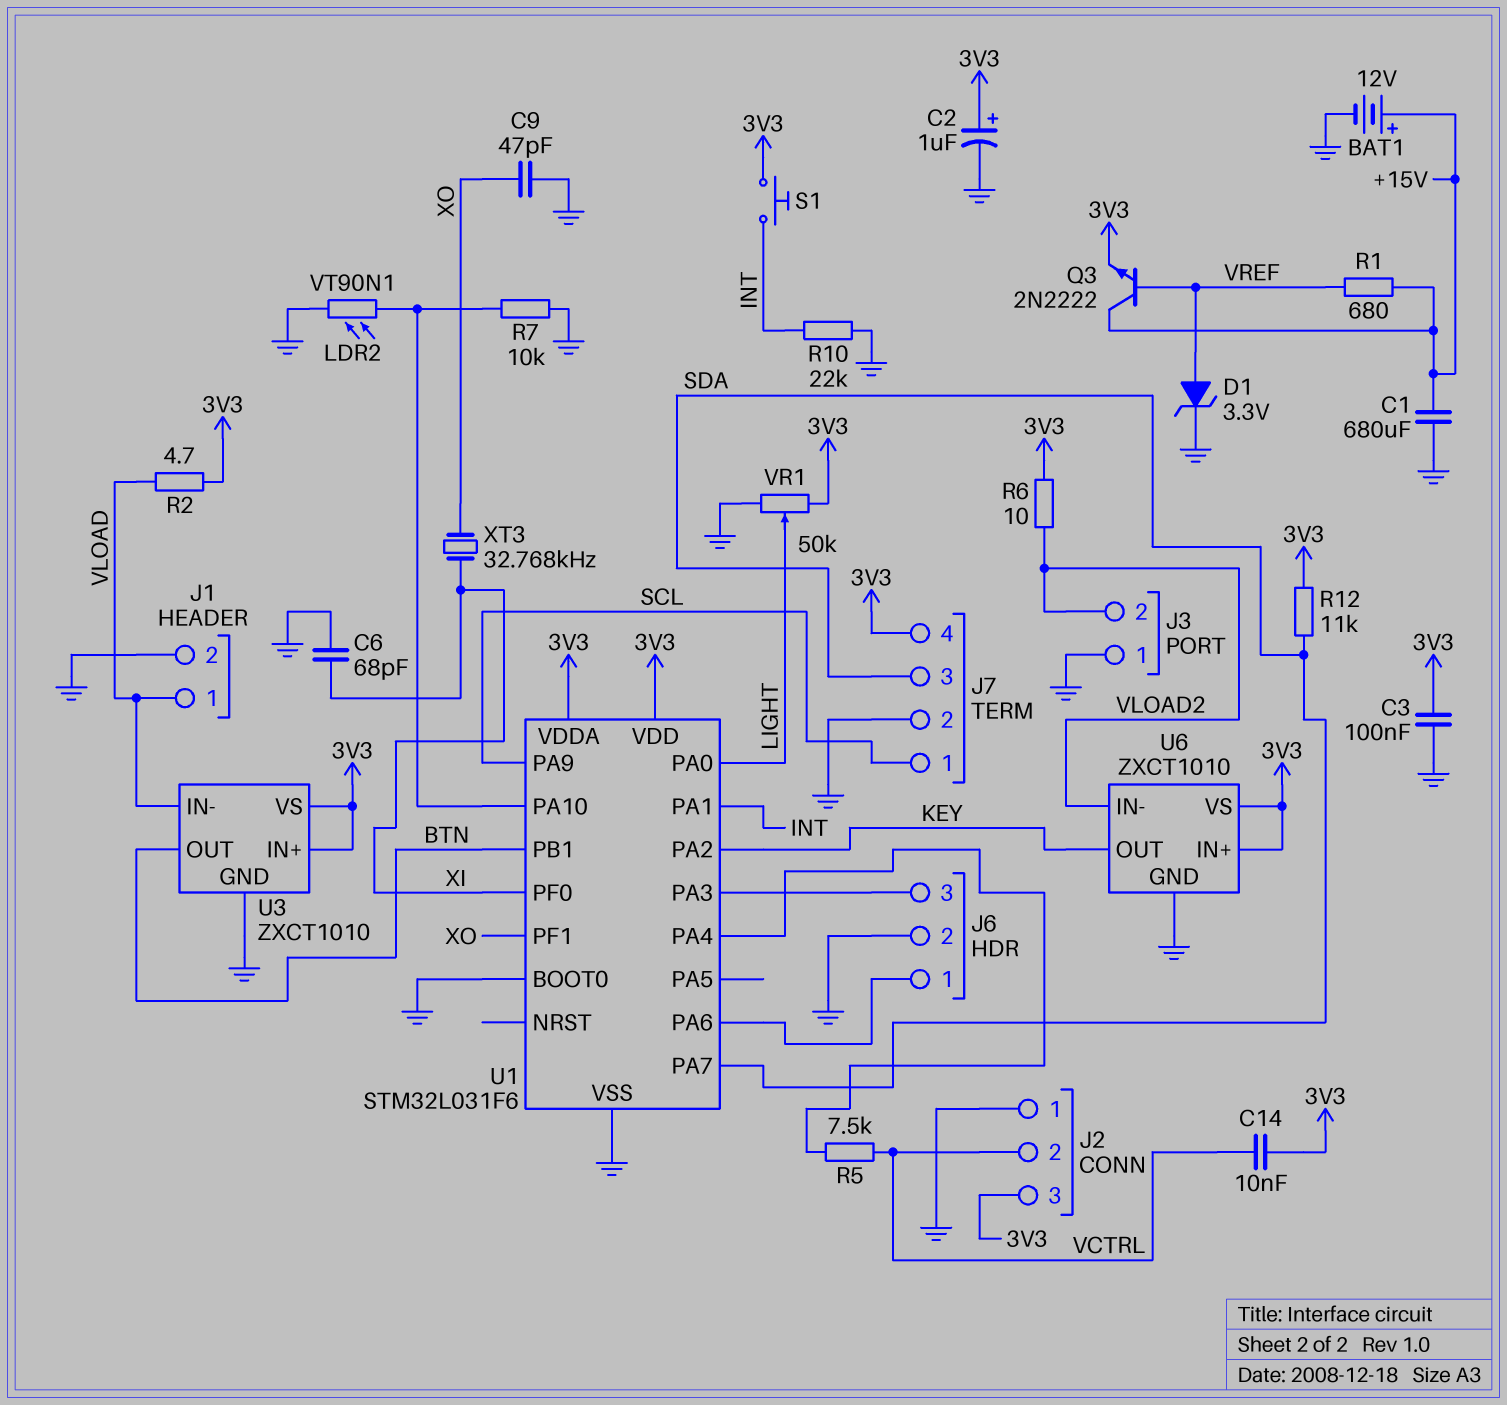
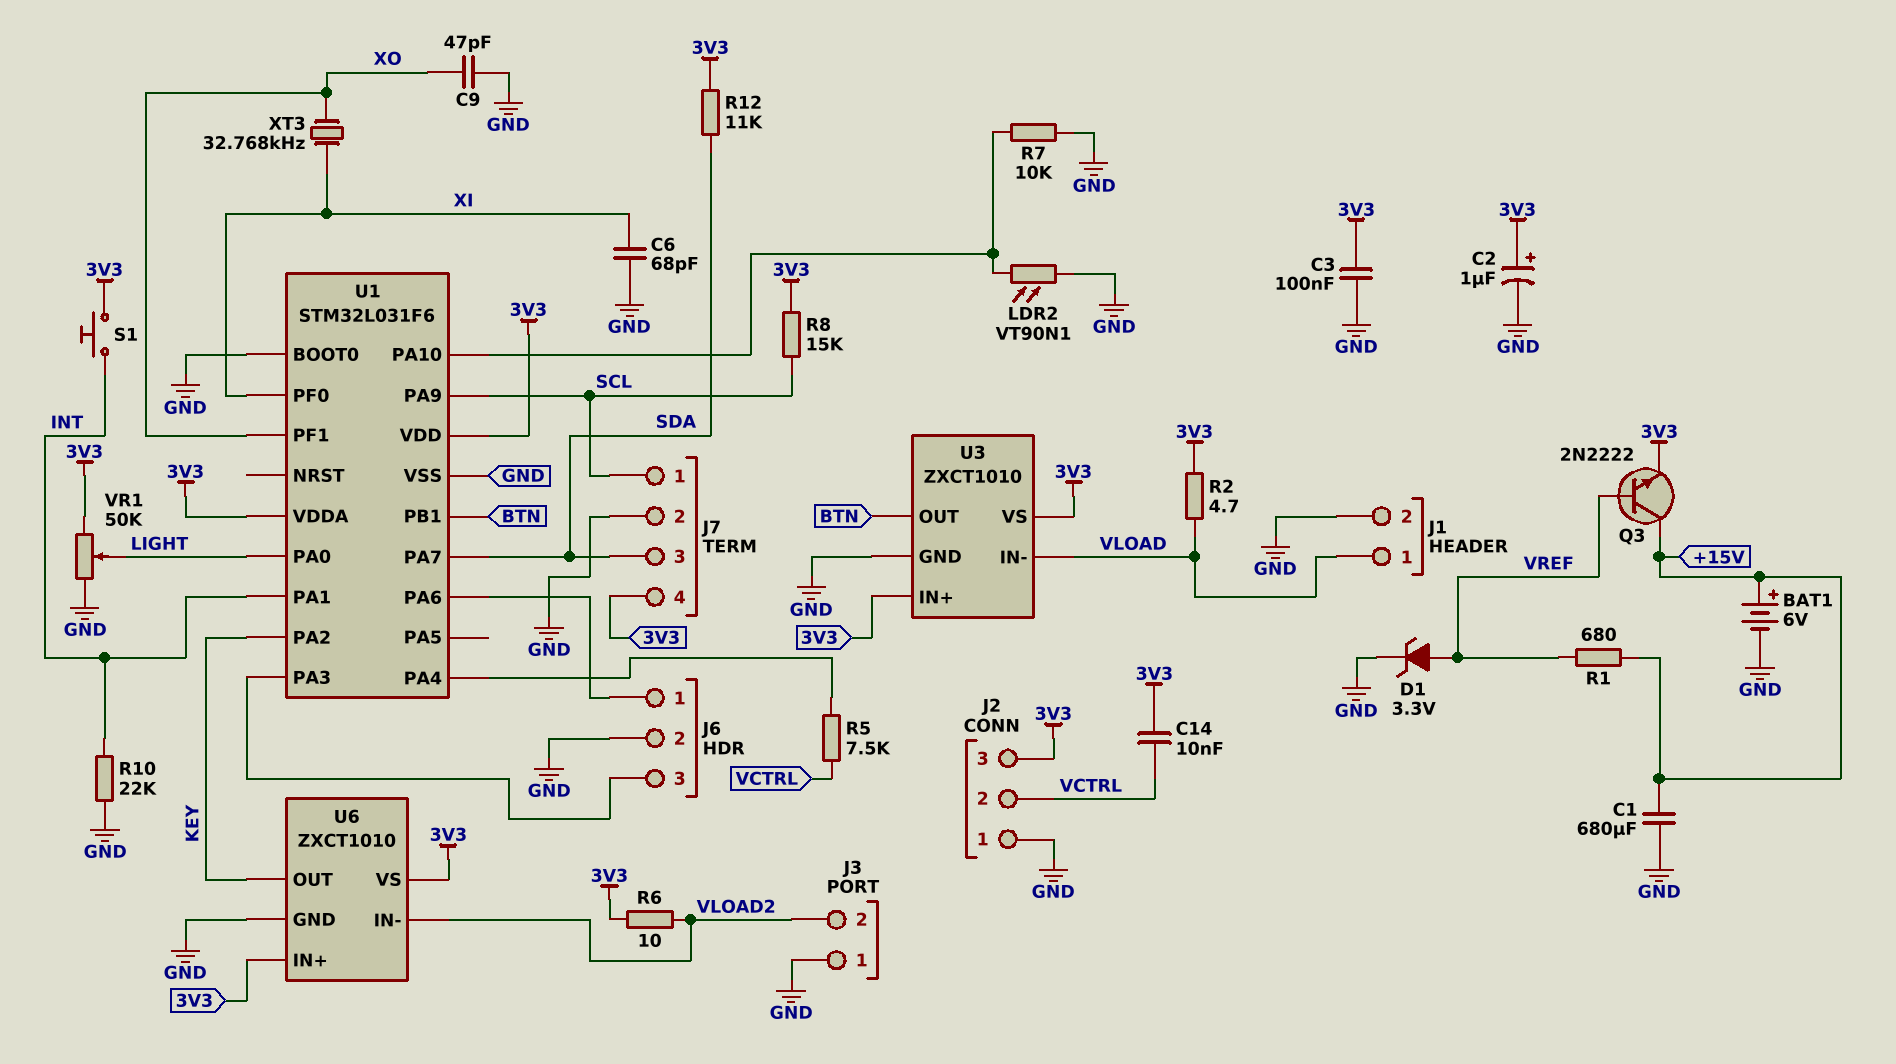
BAT1: 12V (plus +15V, minus GND) -> 6V (plus +15V, minus GND)
R8: none -> 15k (3V3, SCL)

